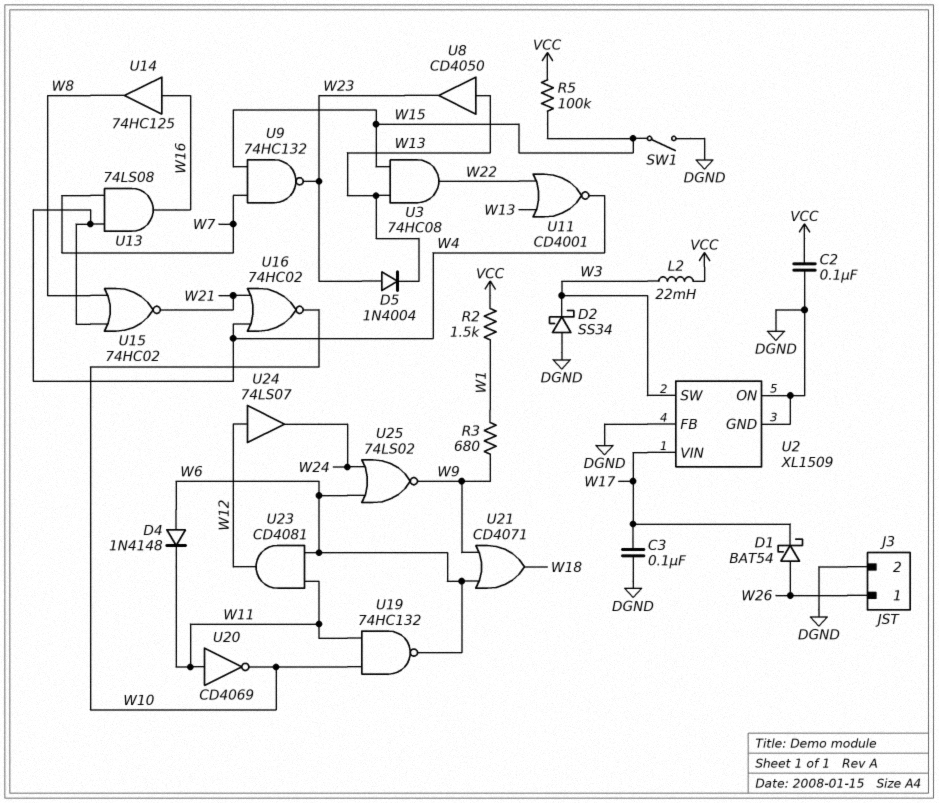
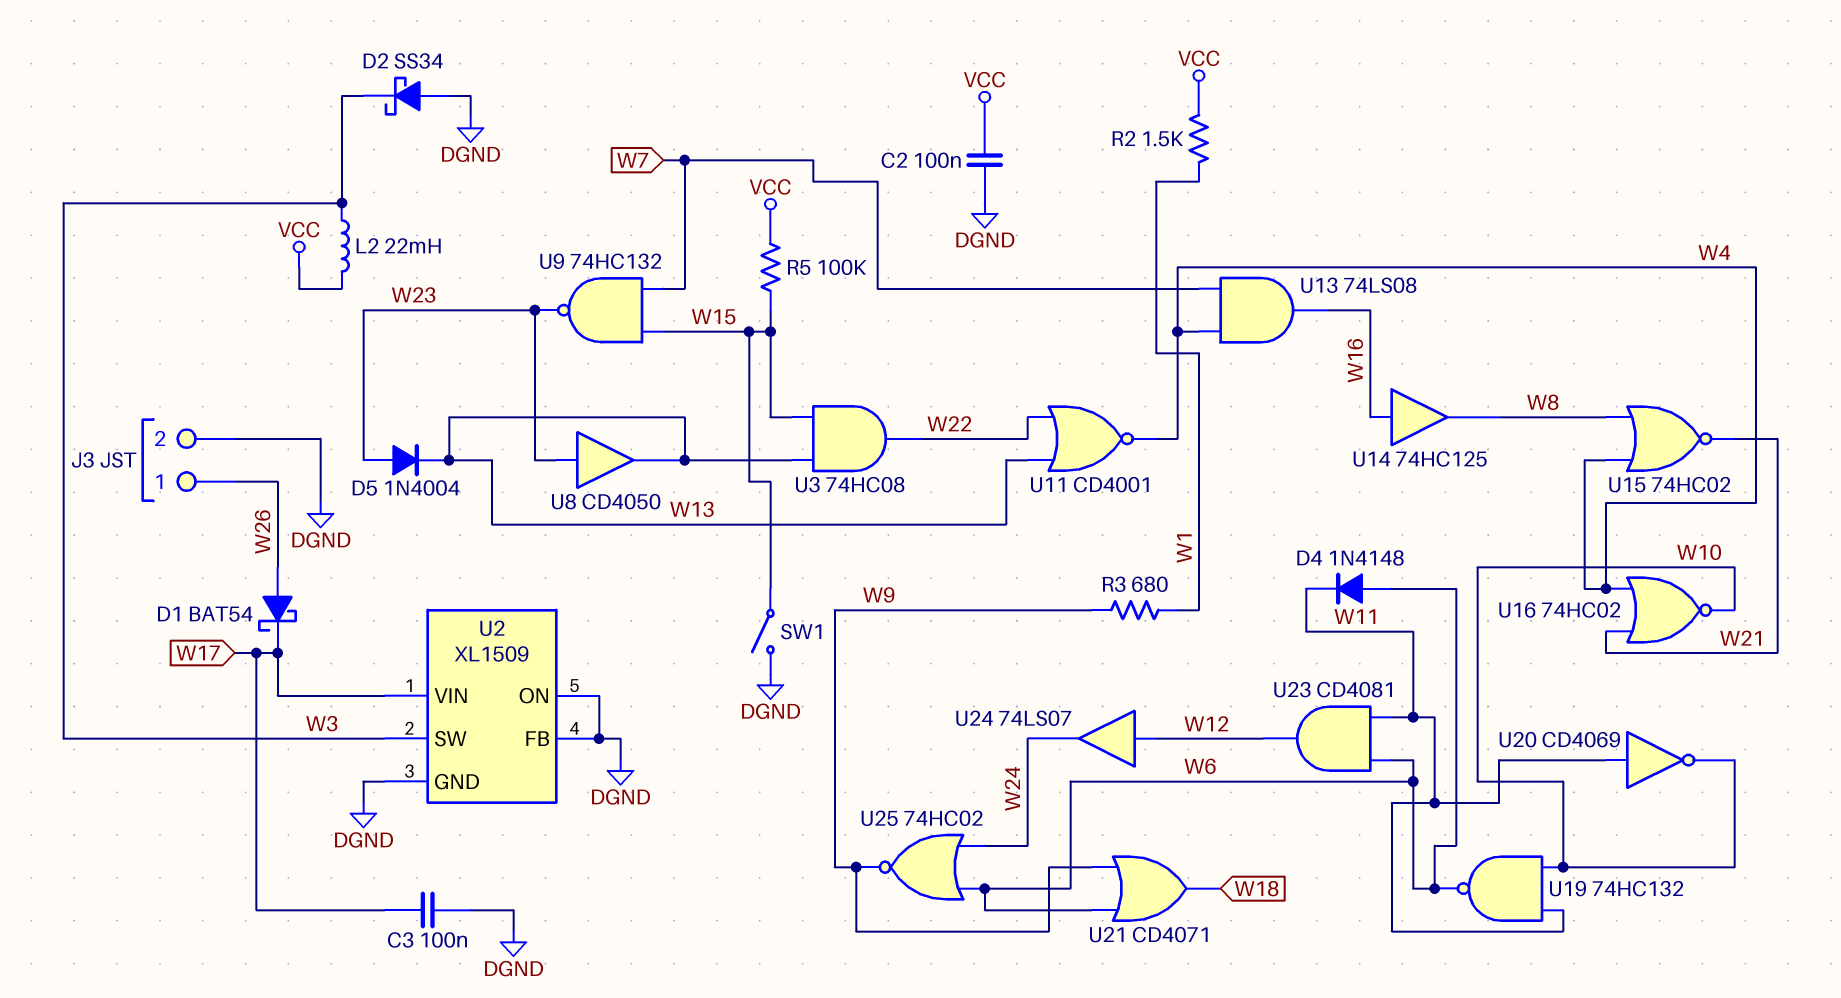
U8: buffer CD4050 (in W13, out W23) -> buffer CD4050 (in W23, out W13)
U25: NOR 74LS02 (in W6, in W24, out W9) -> NOR 74HC02 (in W6, in W24, out W9)

